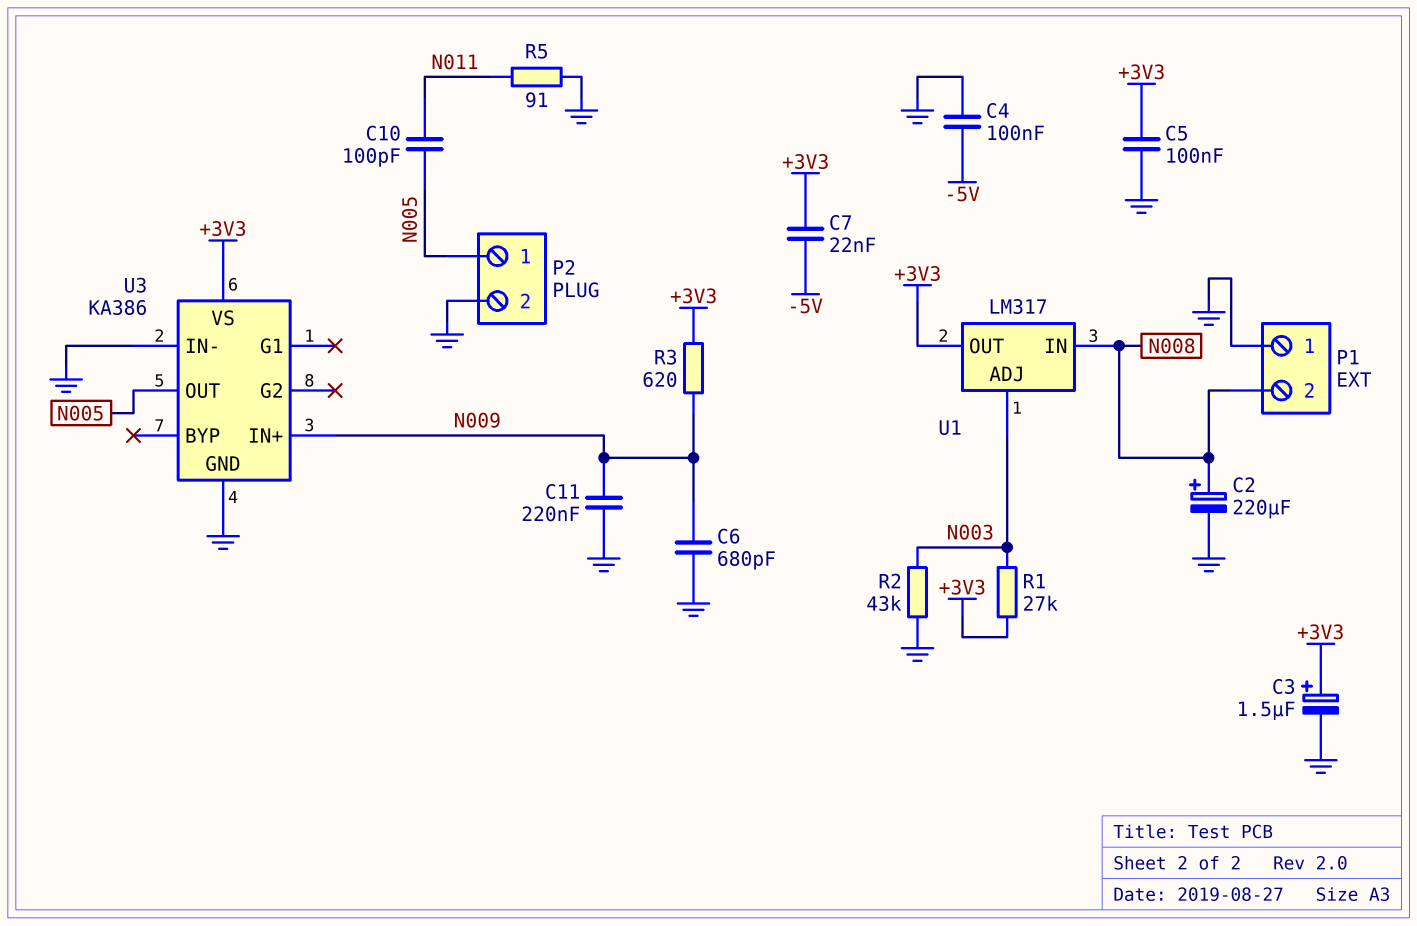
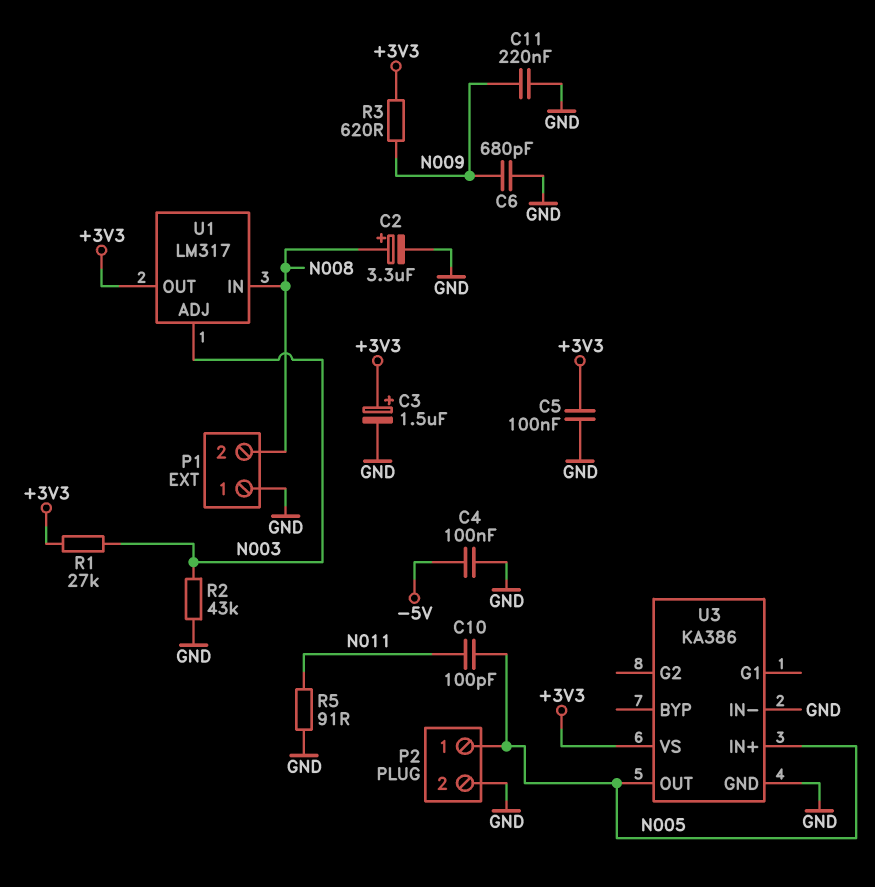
C2: 220uF (plus N008, minus GND) -> 3.3uF (plus N008, minus GND)
C7: 22nF (+3V3, -5V) -> none
U3 pin IN+: N009 -> N005

